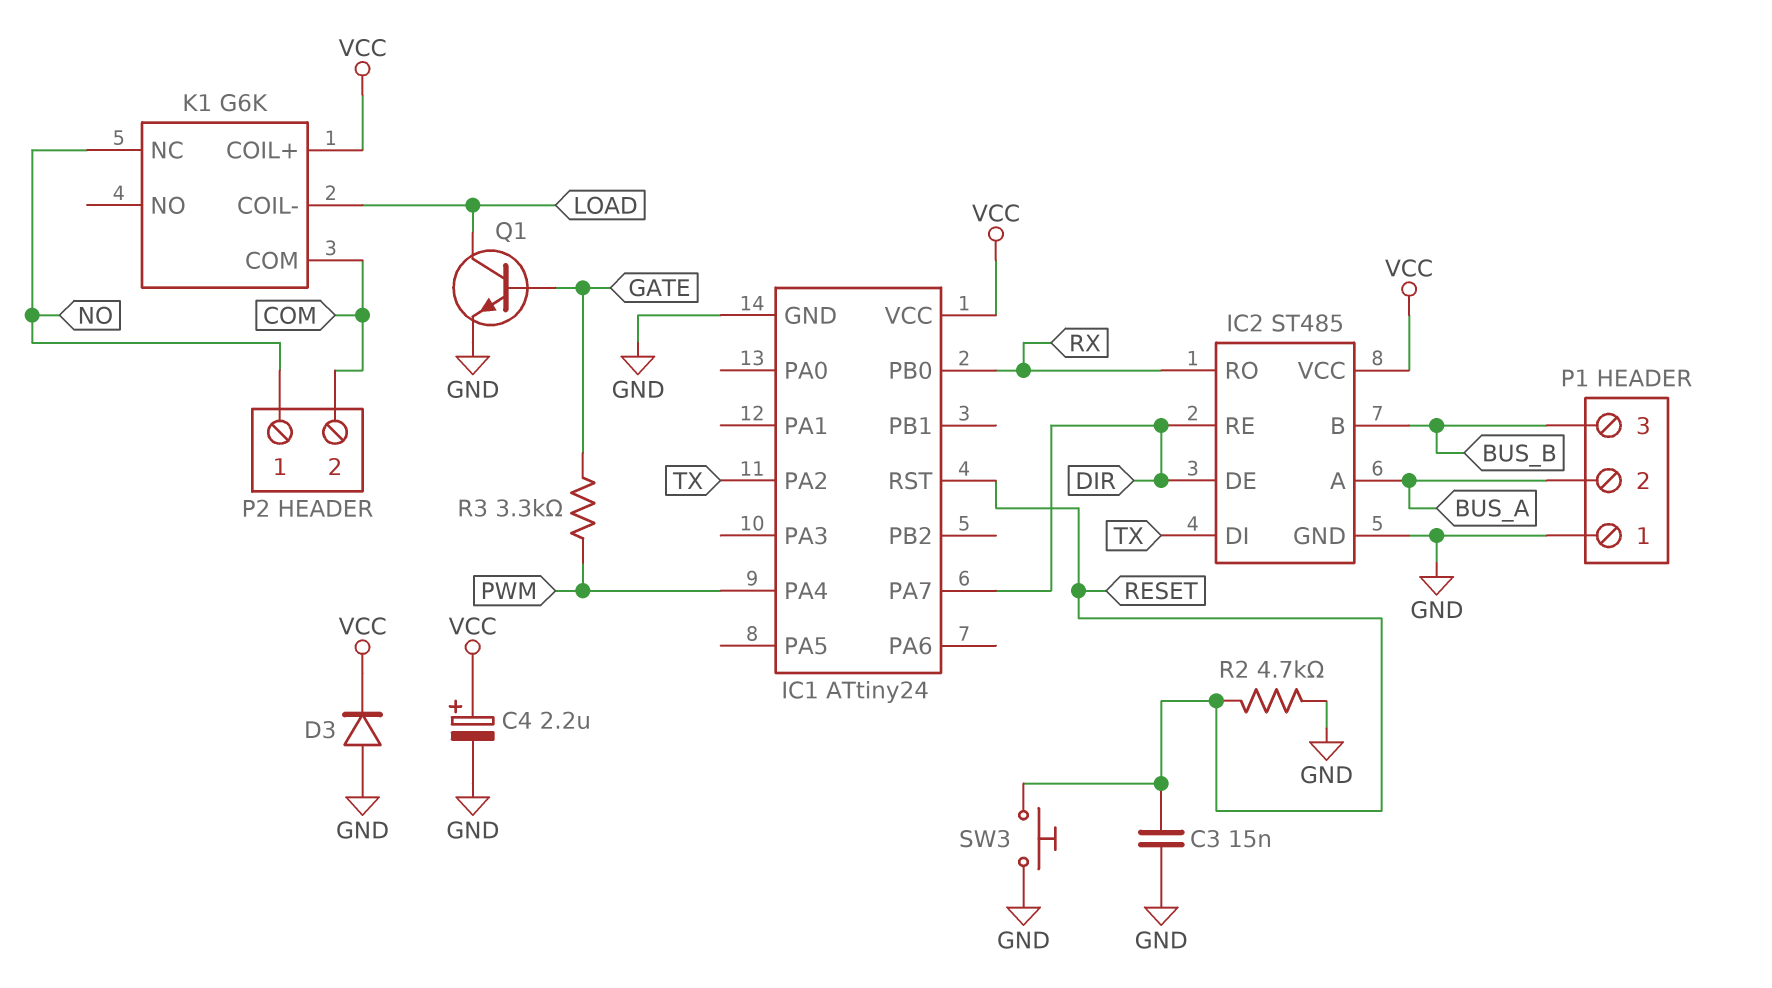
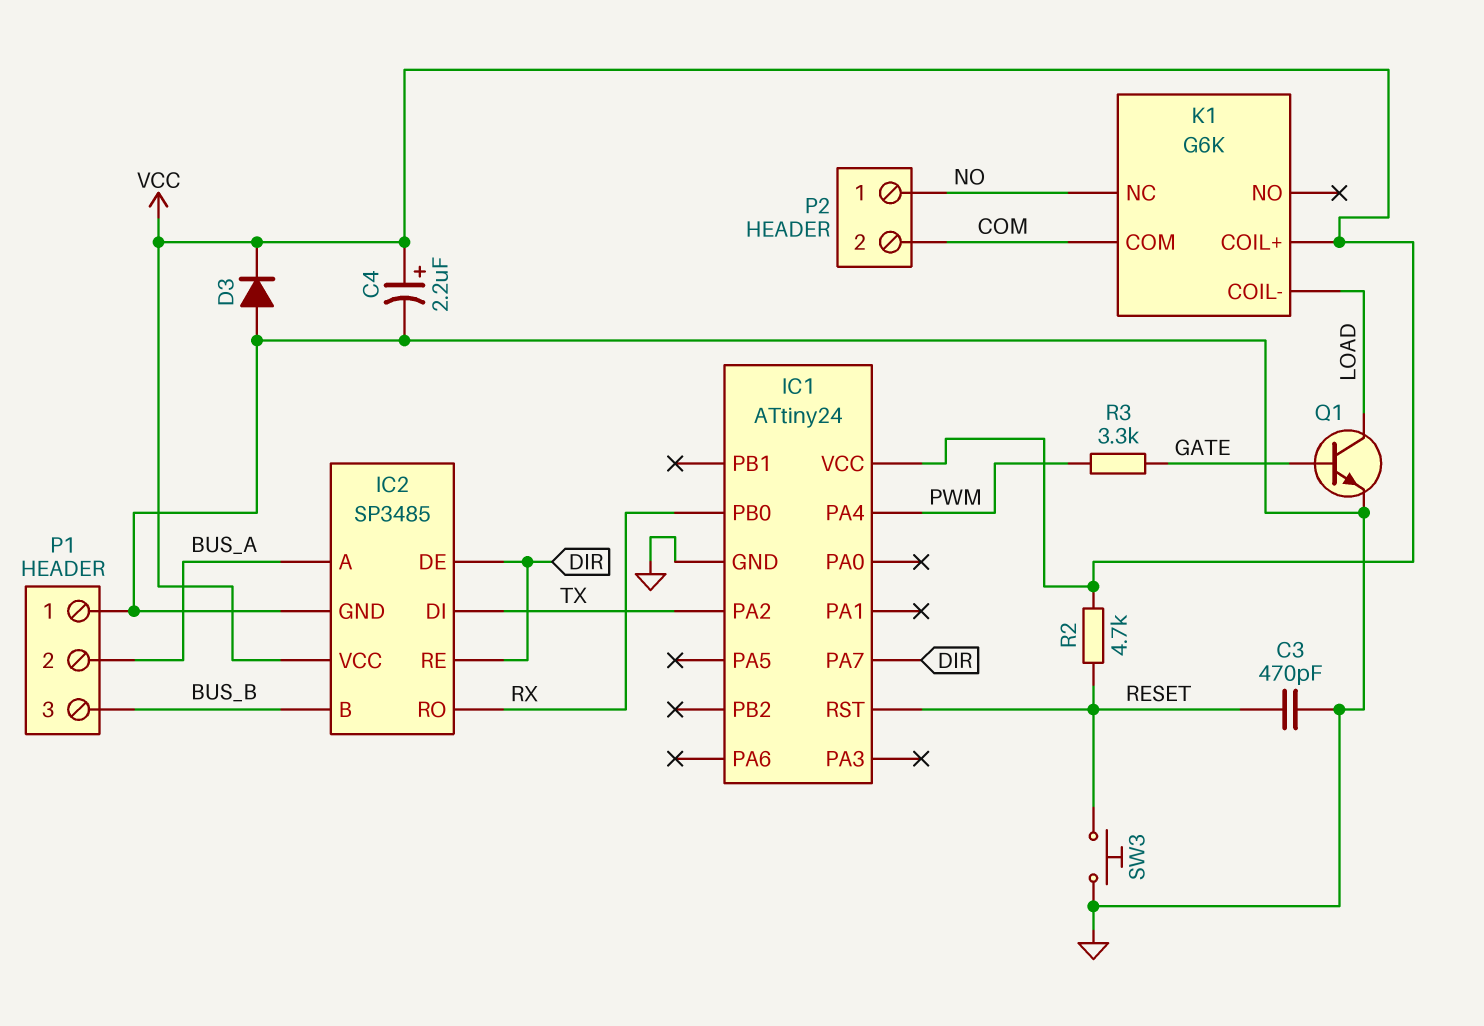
C3: 15nF (GND, RESET) -> 470pF (GND, RESET)
IC2: ST485 -> SP3485
R2: 4.7k (GND, RESET) -> 4.7k (RESET, VCC)

